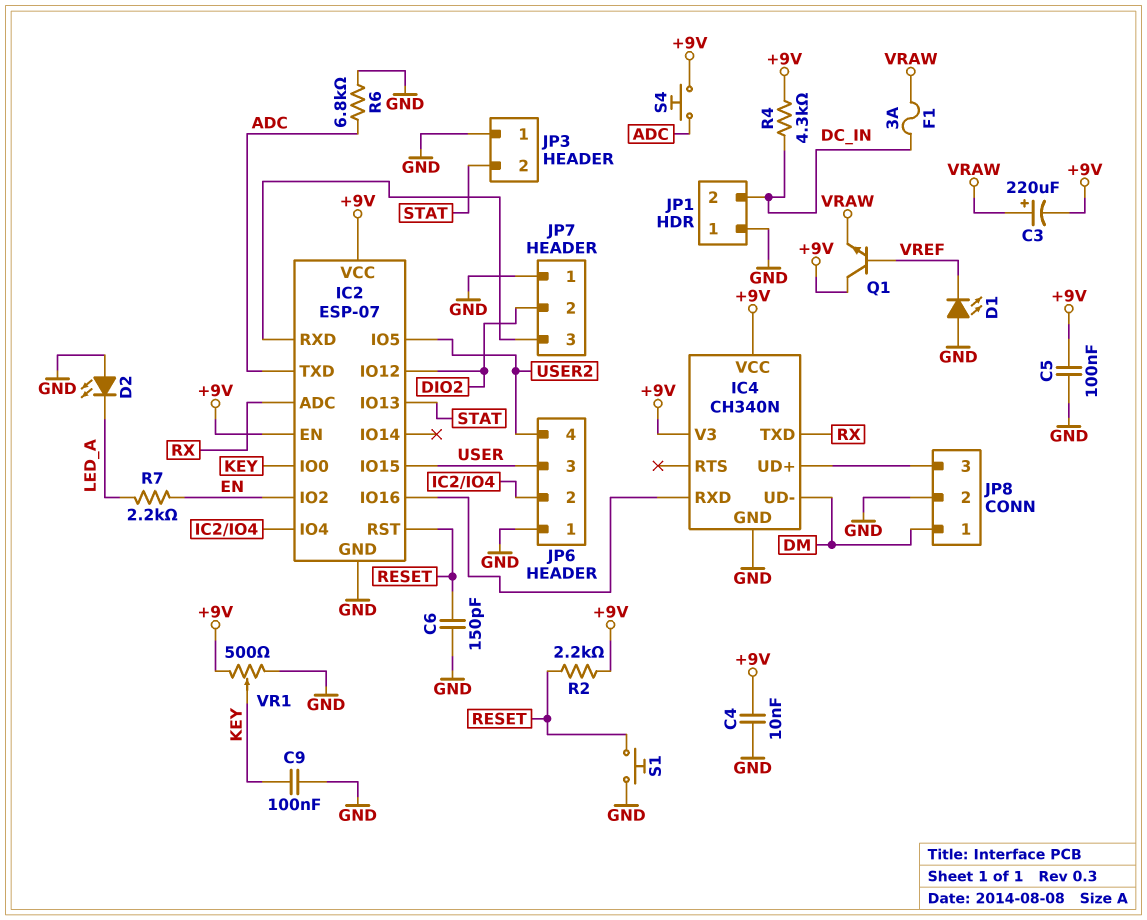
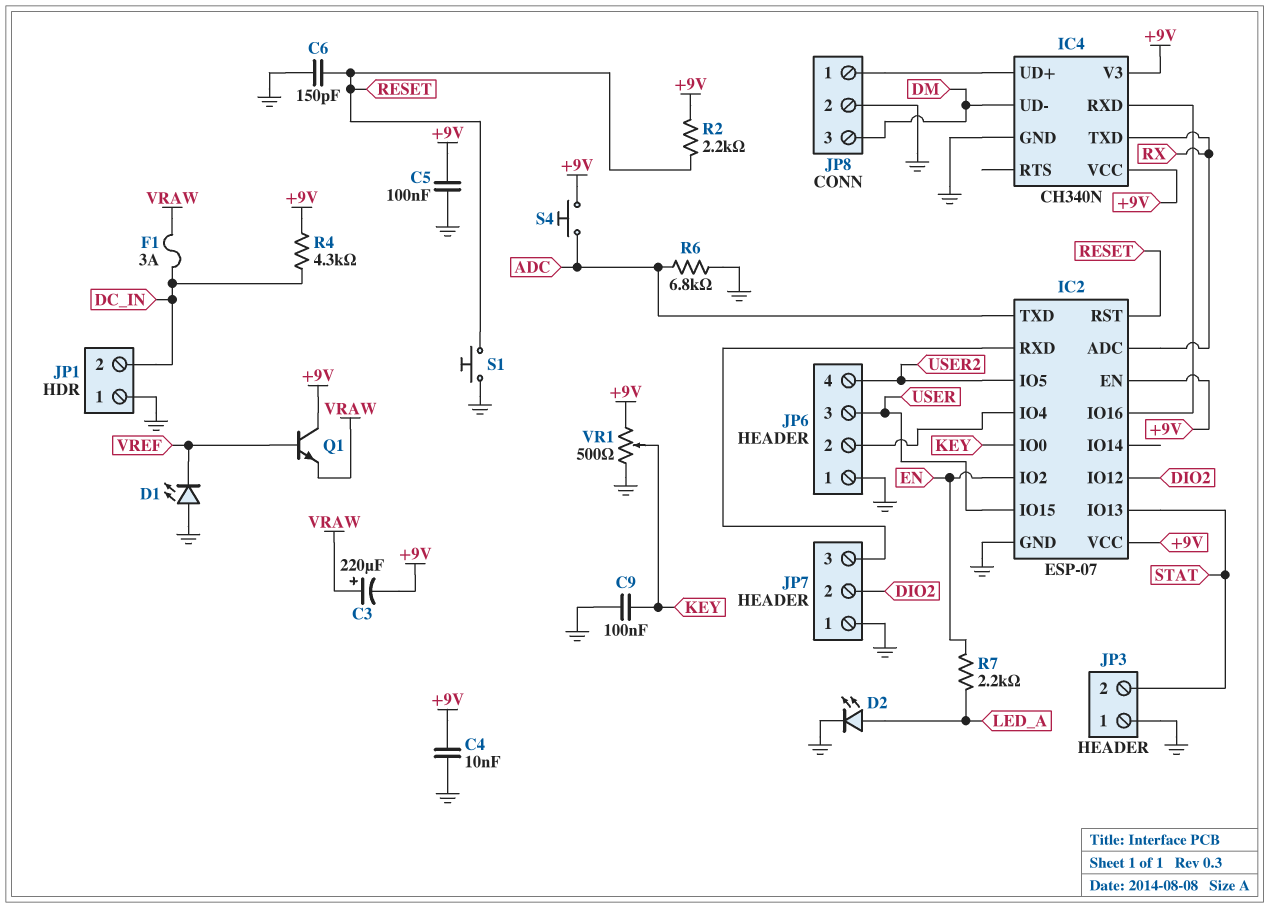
D2: LED (A GND, K LED_A) -> LED (A LED_A, K GND)
JP8 pin 1: DM -> IC4/UD+
JP8 pin 3: IC4/UD+ -> DM

